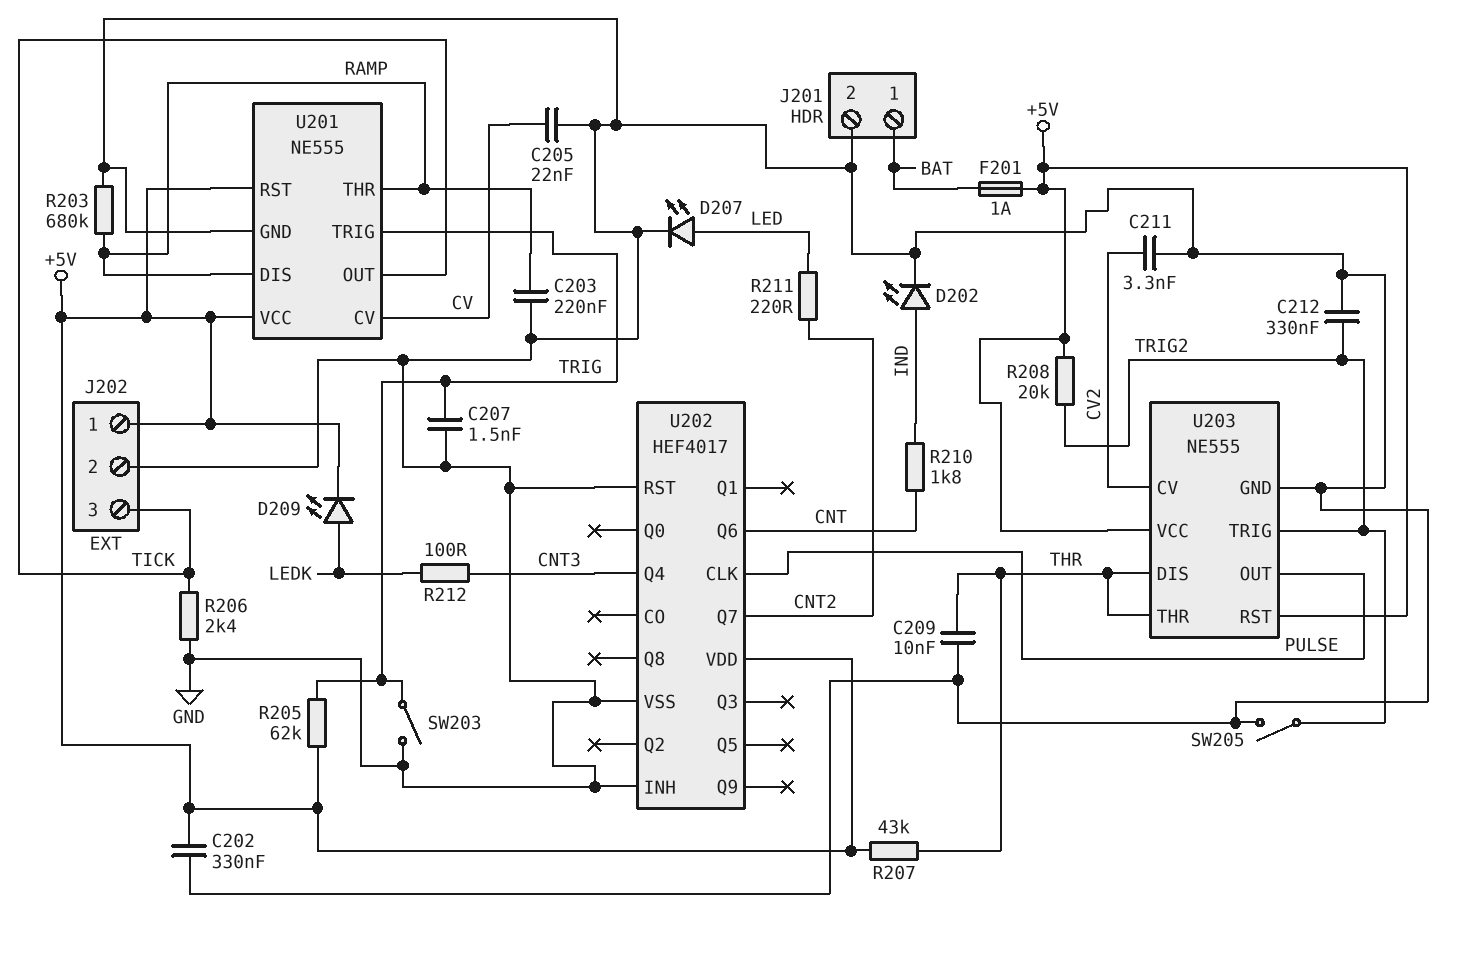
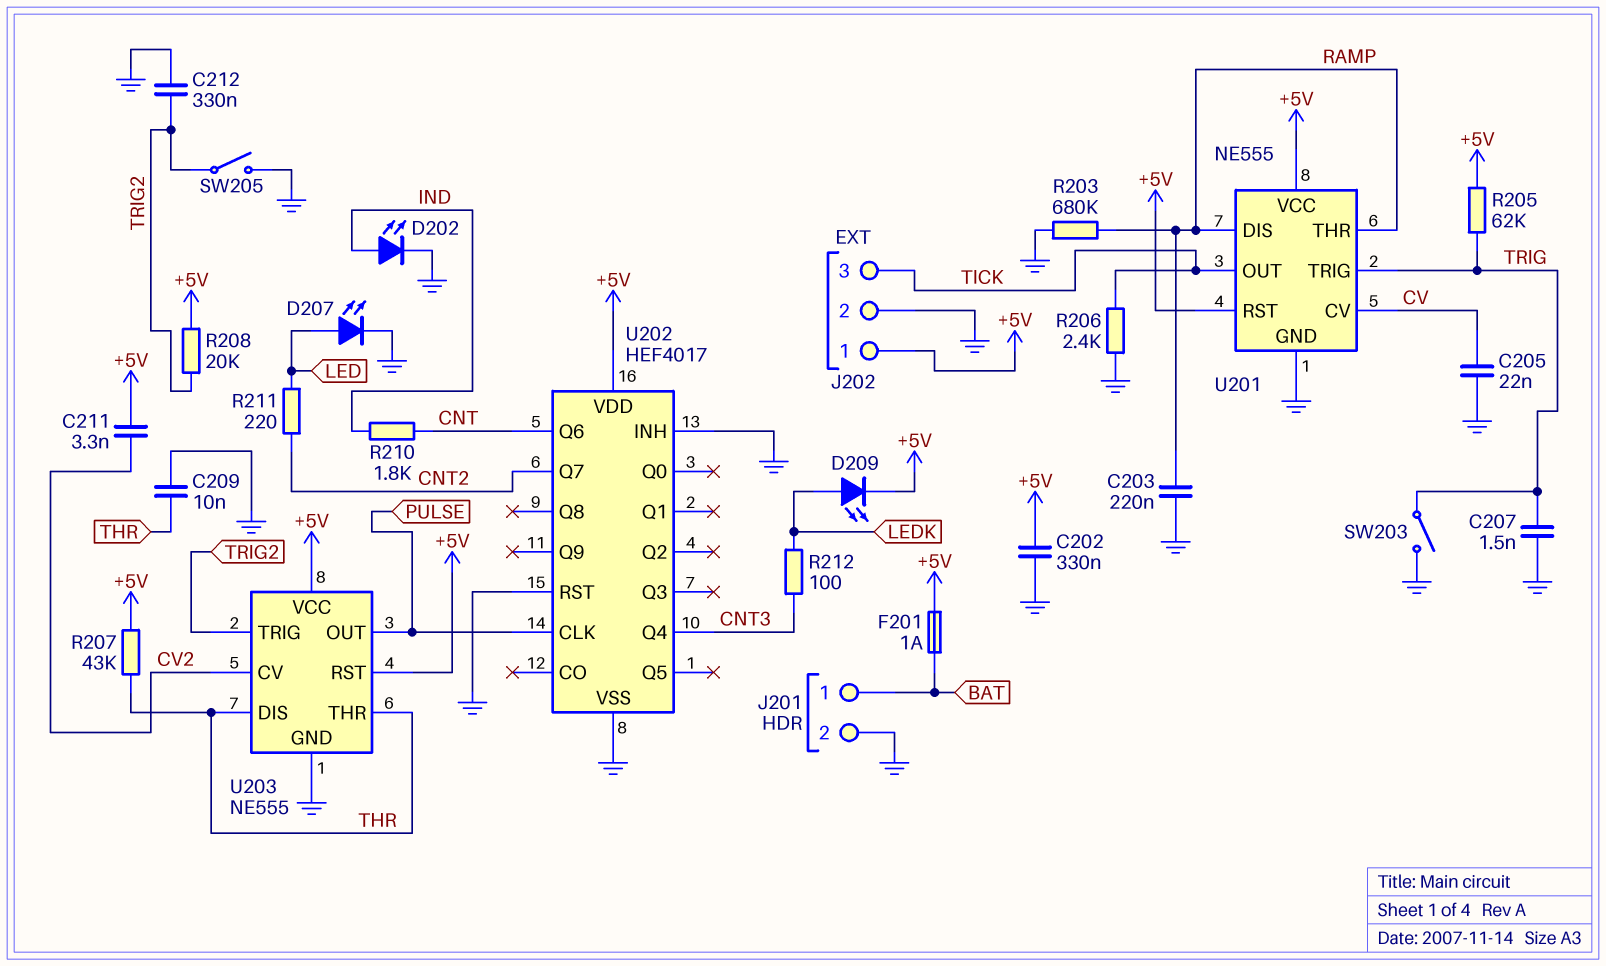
C211: 3.3nF (CV2, GND) -> 3.3nF (+5V, CV2)

